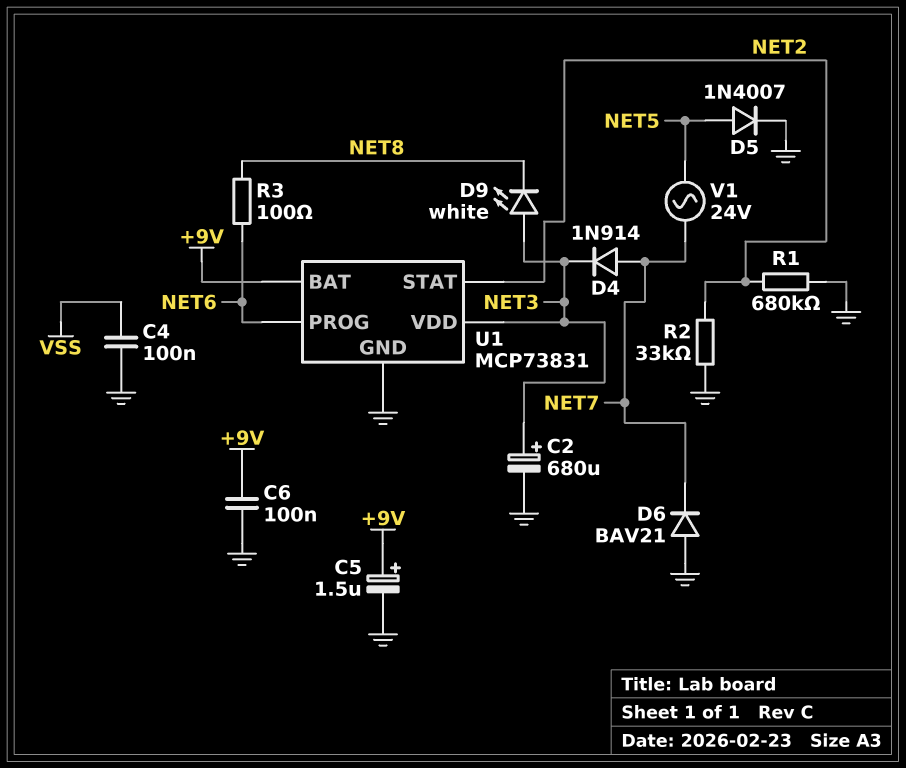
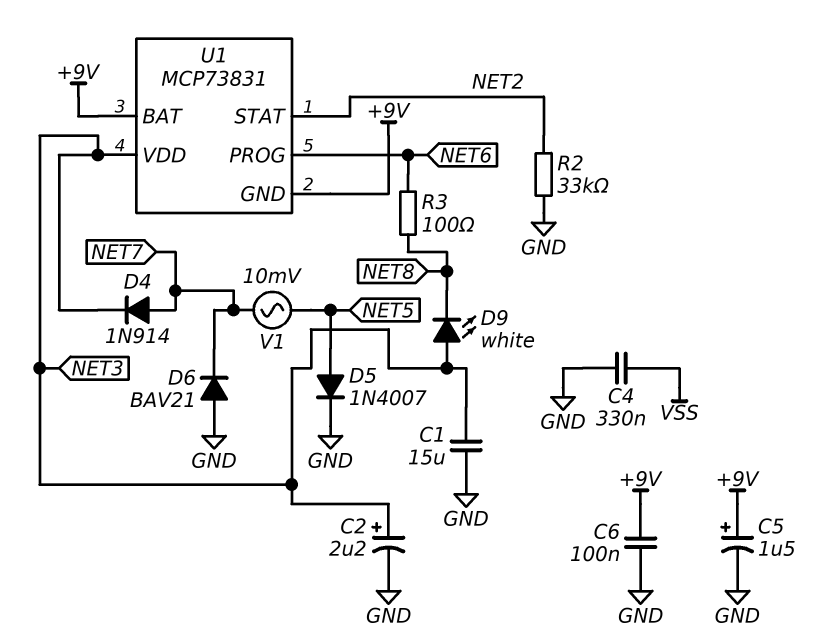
C1: none -> 15uF (GND, NET3)
C2: 680uF (plus NET3, minus GND) -> 2.2uF (plus NET3, minus GND)
C4: 100nF (GND, VSS) -> 330nF (GND, VSS)
R1: 680k (GND, NET2) -> none
U1 pin GND: GND -> +9V
V1: AC 24V (NET5, NET7) -> AC 10mV (NET5, NET7)

